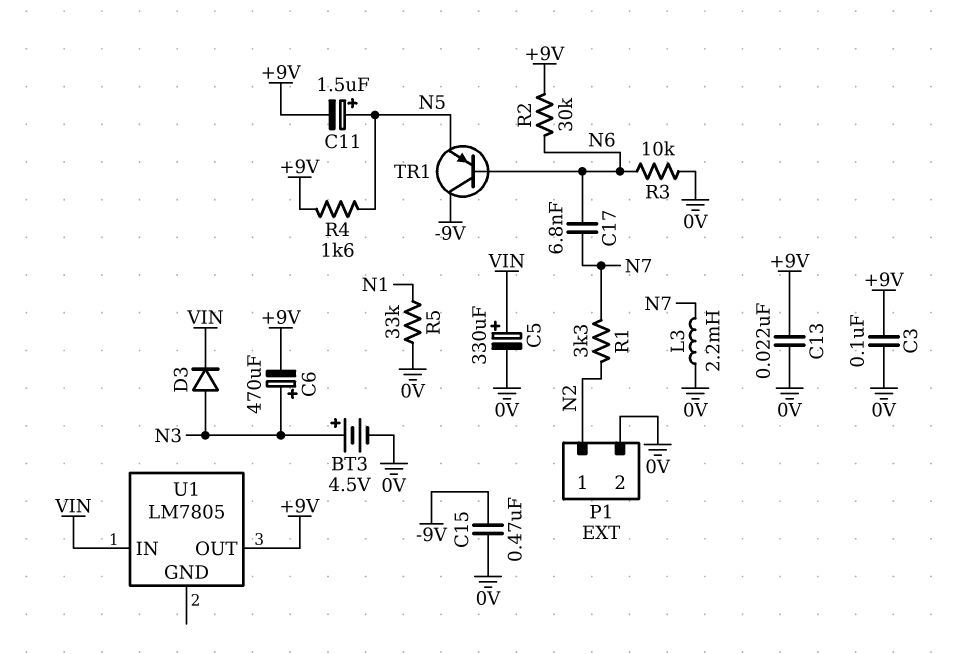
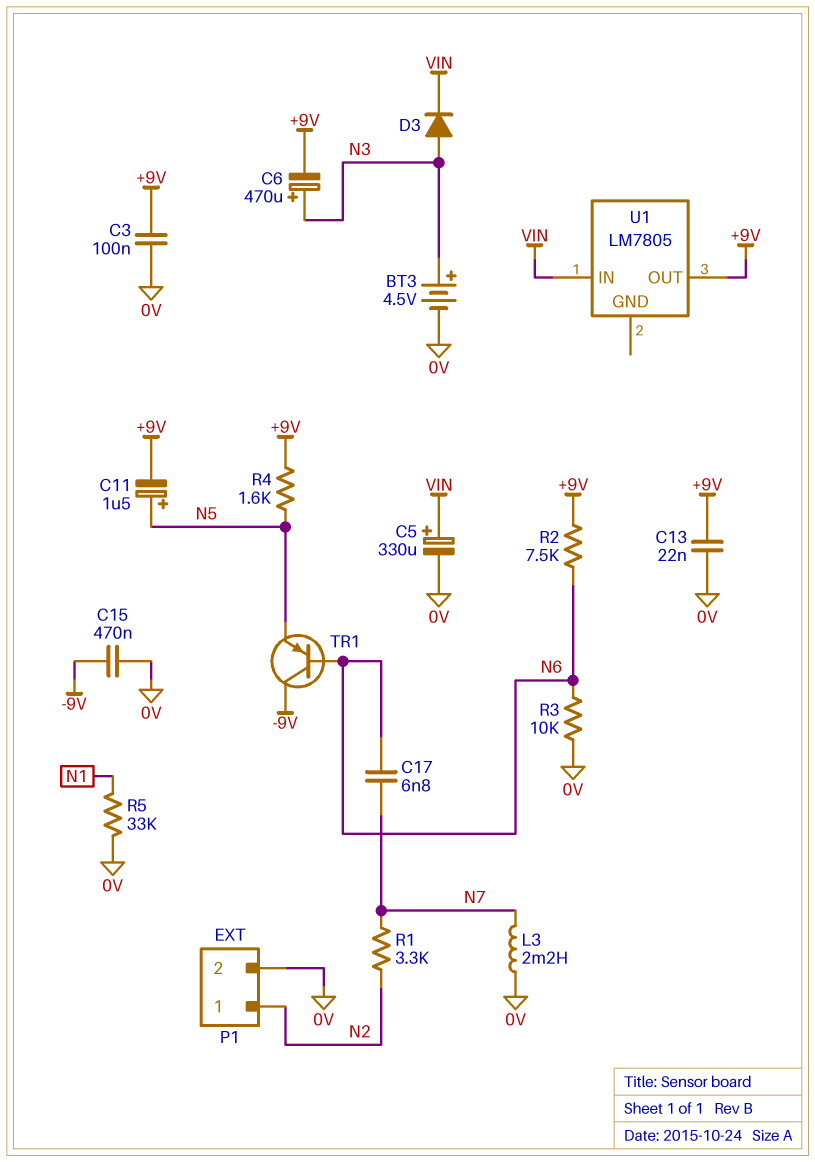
R2: 30k (+9V, N6) -> 7.5k (+9V, N6)

